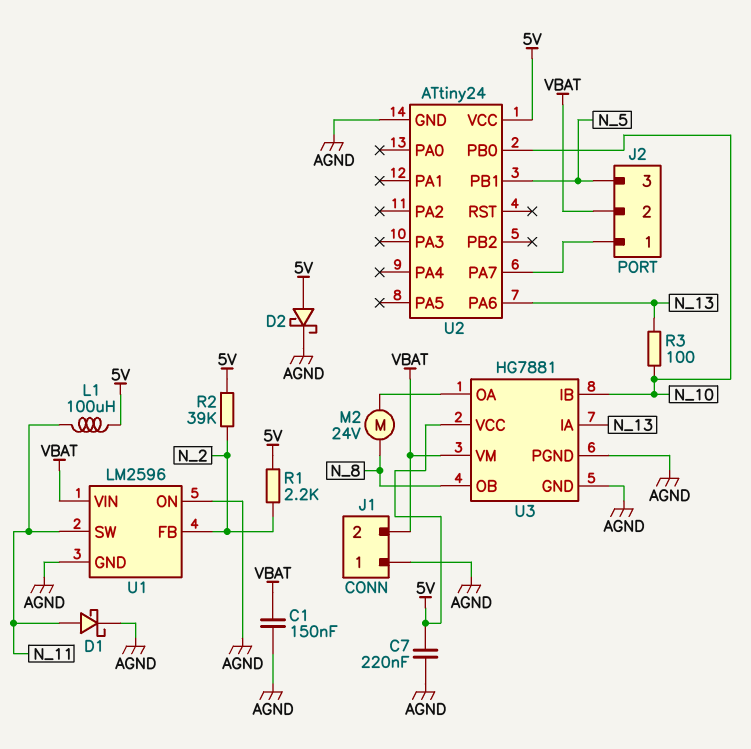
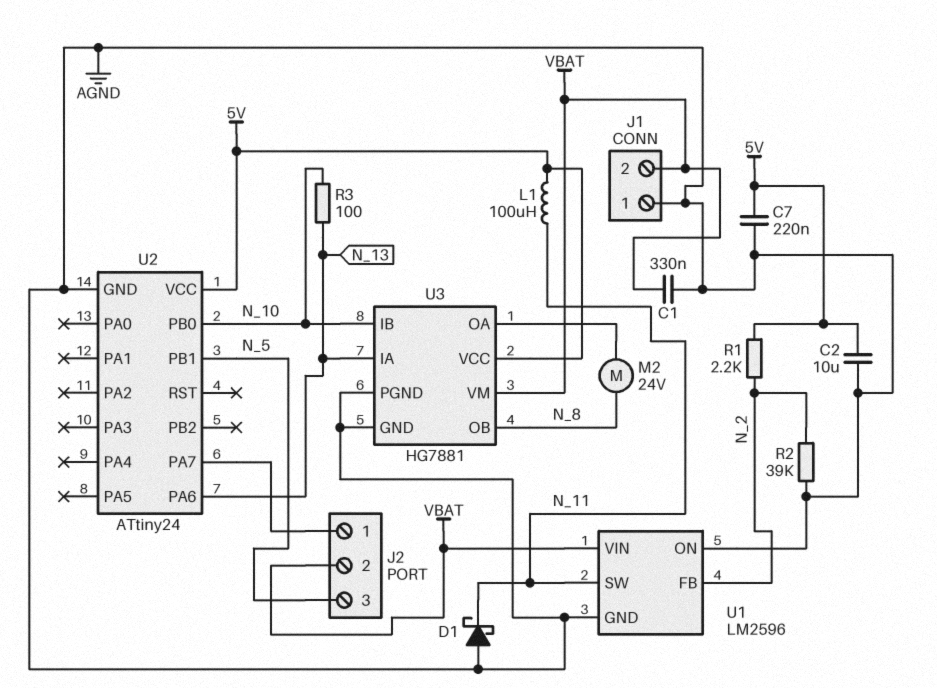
C1: 150nF (AGND, VBAT) -> 330nF (AGND, VBAT)
C2: none -> 10uF (5V, AGND)
D1: schottky (A N_11, K AGND) -> schottky (A AGND, K N_11)
D2: schottky (A 5V, K AGND) -> none
R2: 39k (5V, N_2) -> 39k (AGND, N_2)

